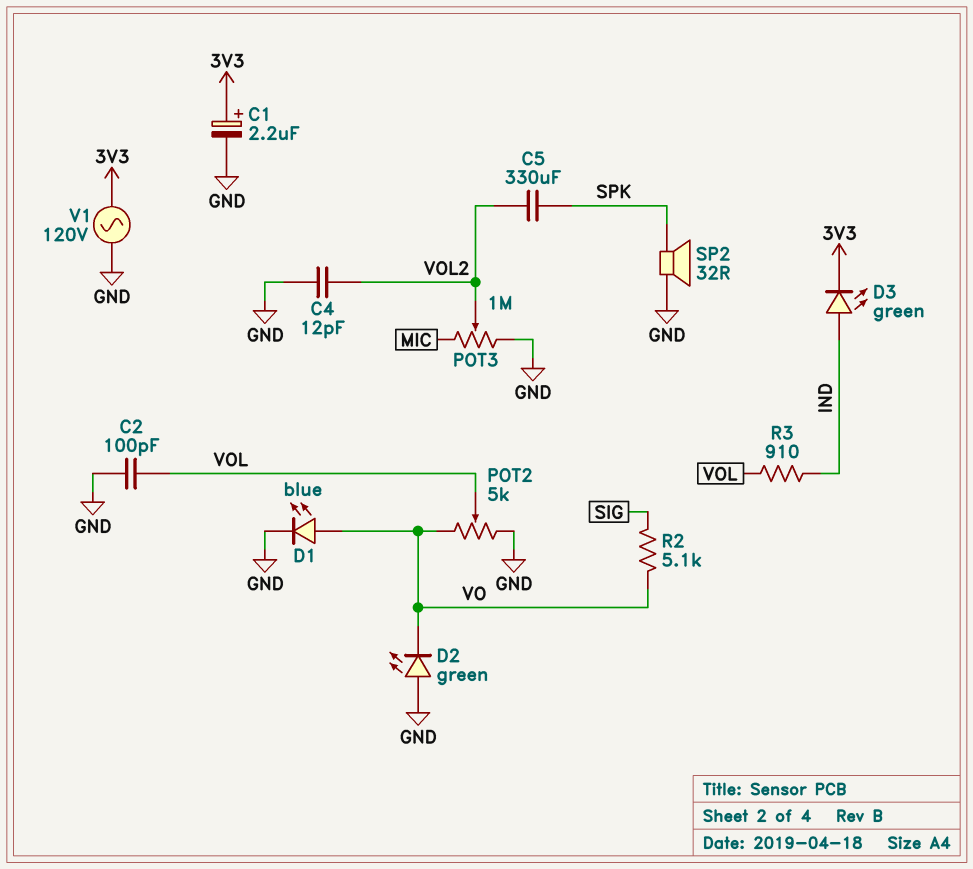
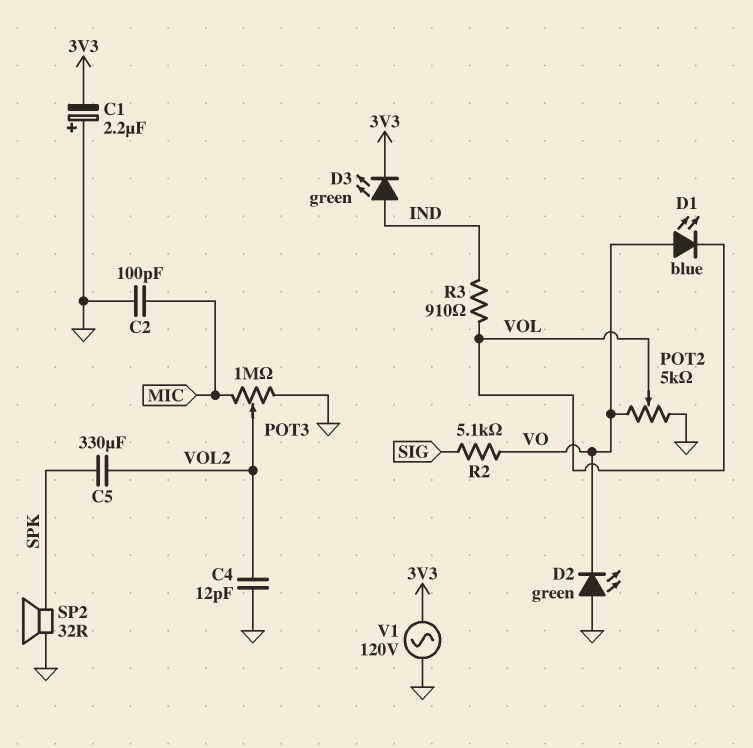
C1: 2.2uF (plus 3V3, minus GND) -> 2.2uF (plus GND, minus 3V3)
C2: 100pF (GND, VOL) -> 100pF (GND, MIC)
D1: LED blue (A VO, K GND) -> LED blue (A VO, K VOL)

